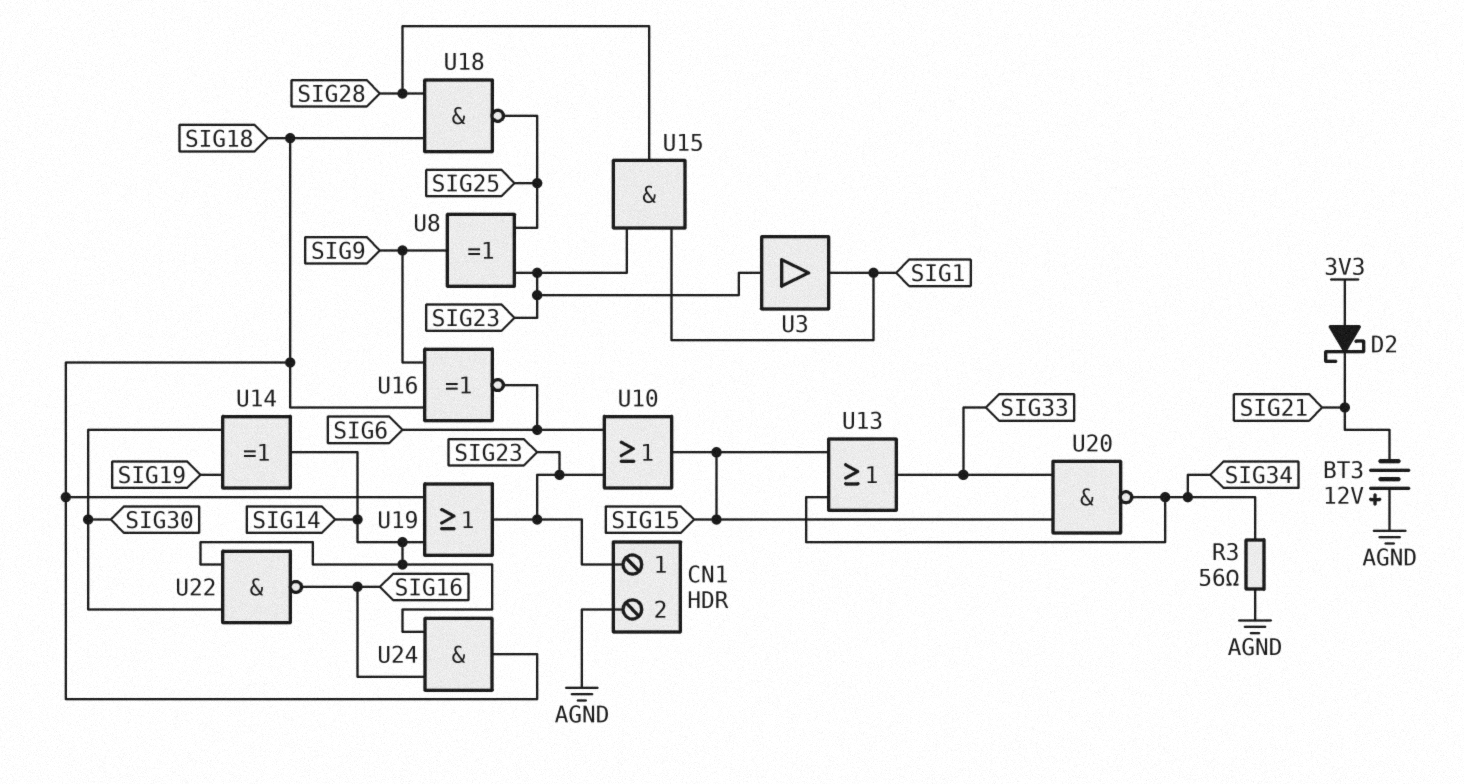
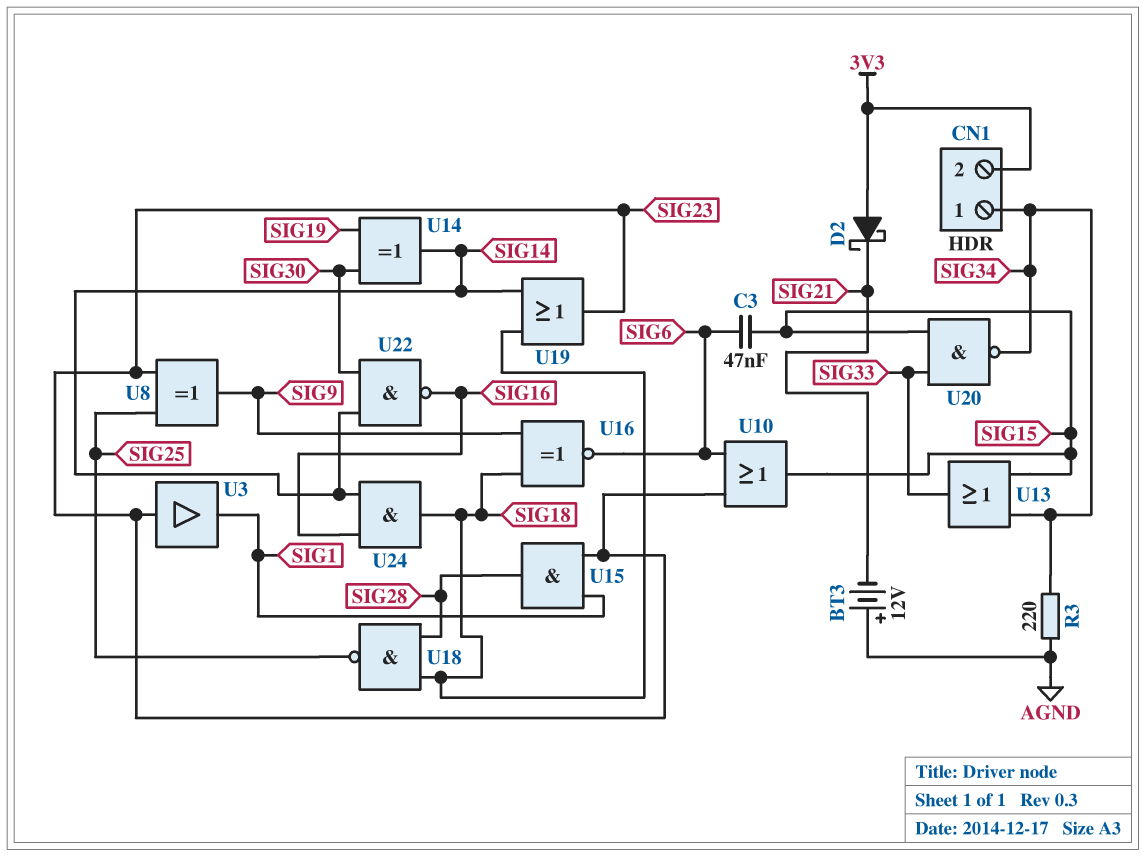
C3: none -> 47nF (SIG6, SIG15)
CN1 pin 1: SIG23 -> SIG34
CN1 pin 2: AGND -> 3V3
R3: 56 (AGND, SIG34) -> 220 (AGND, SIG34)

